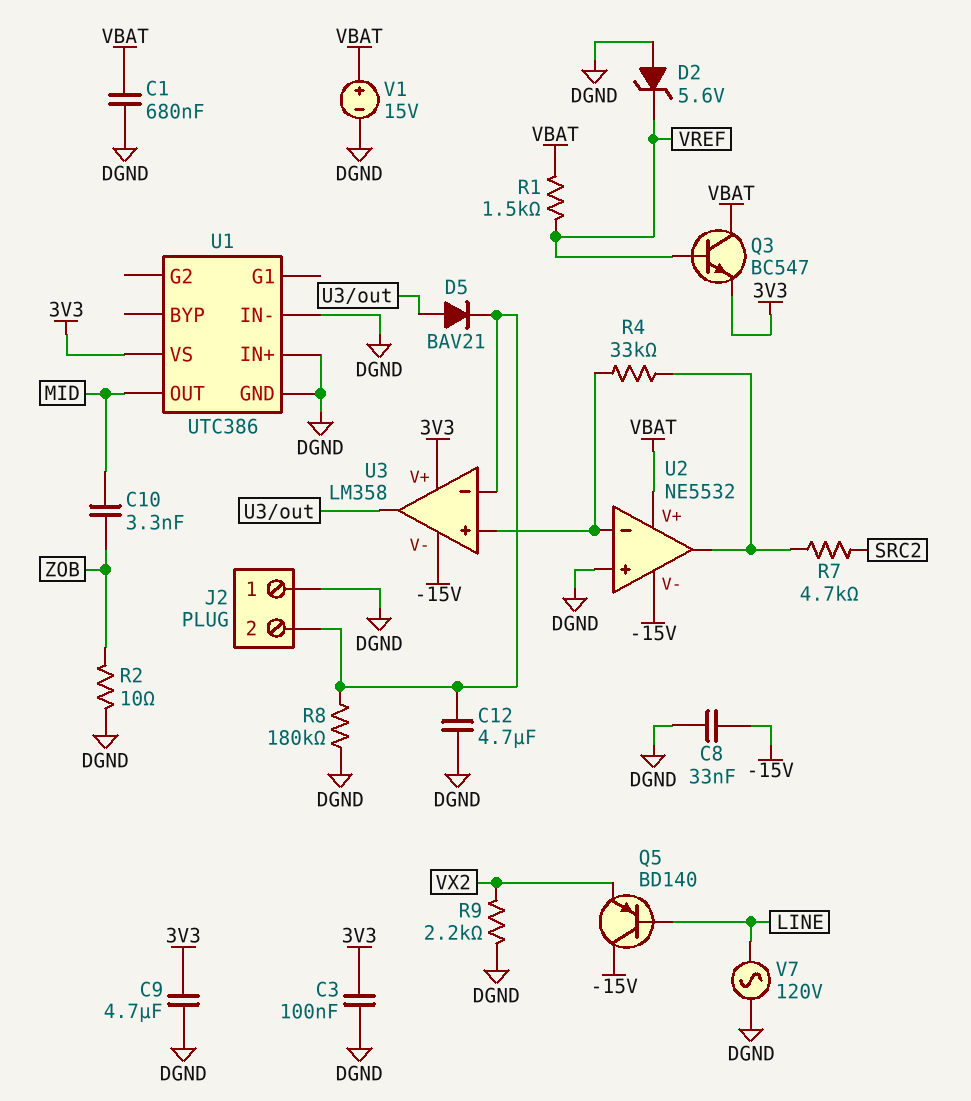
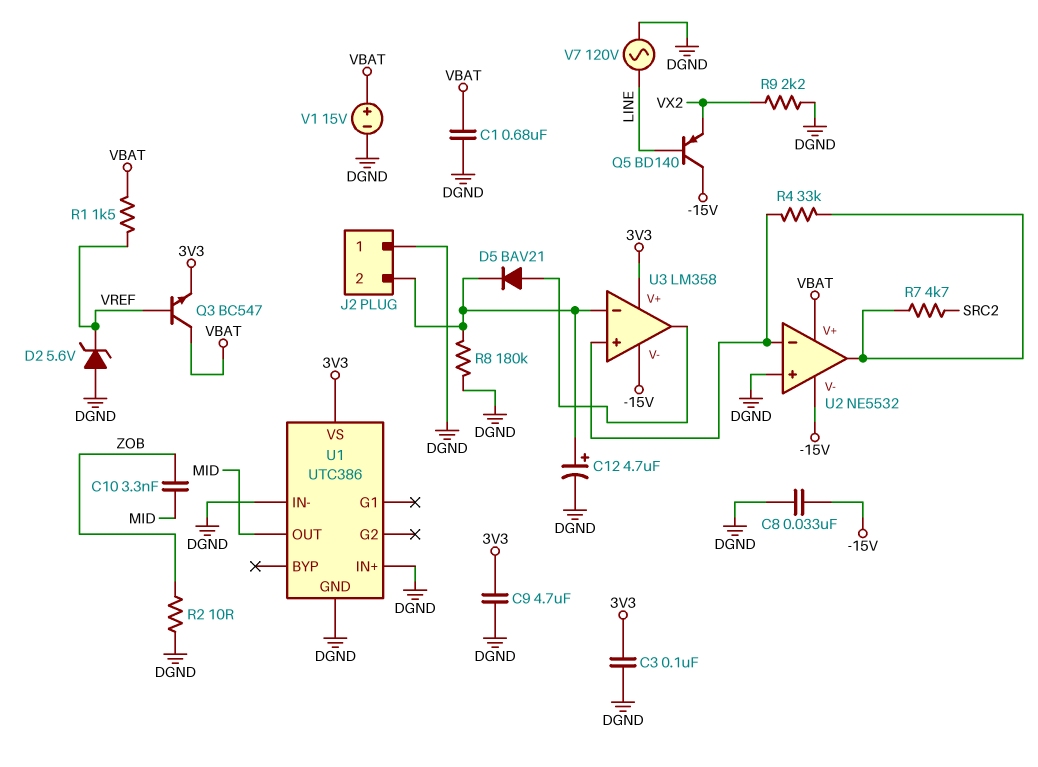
C12: 4.7uF (DGND, J2/2) -> 4.7uF (plus J2/2, minus DGND)

